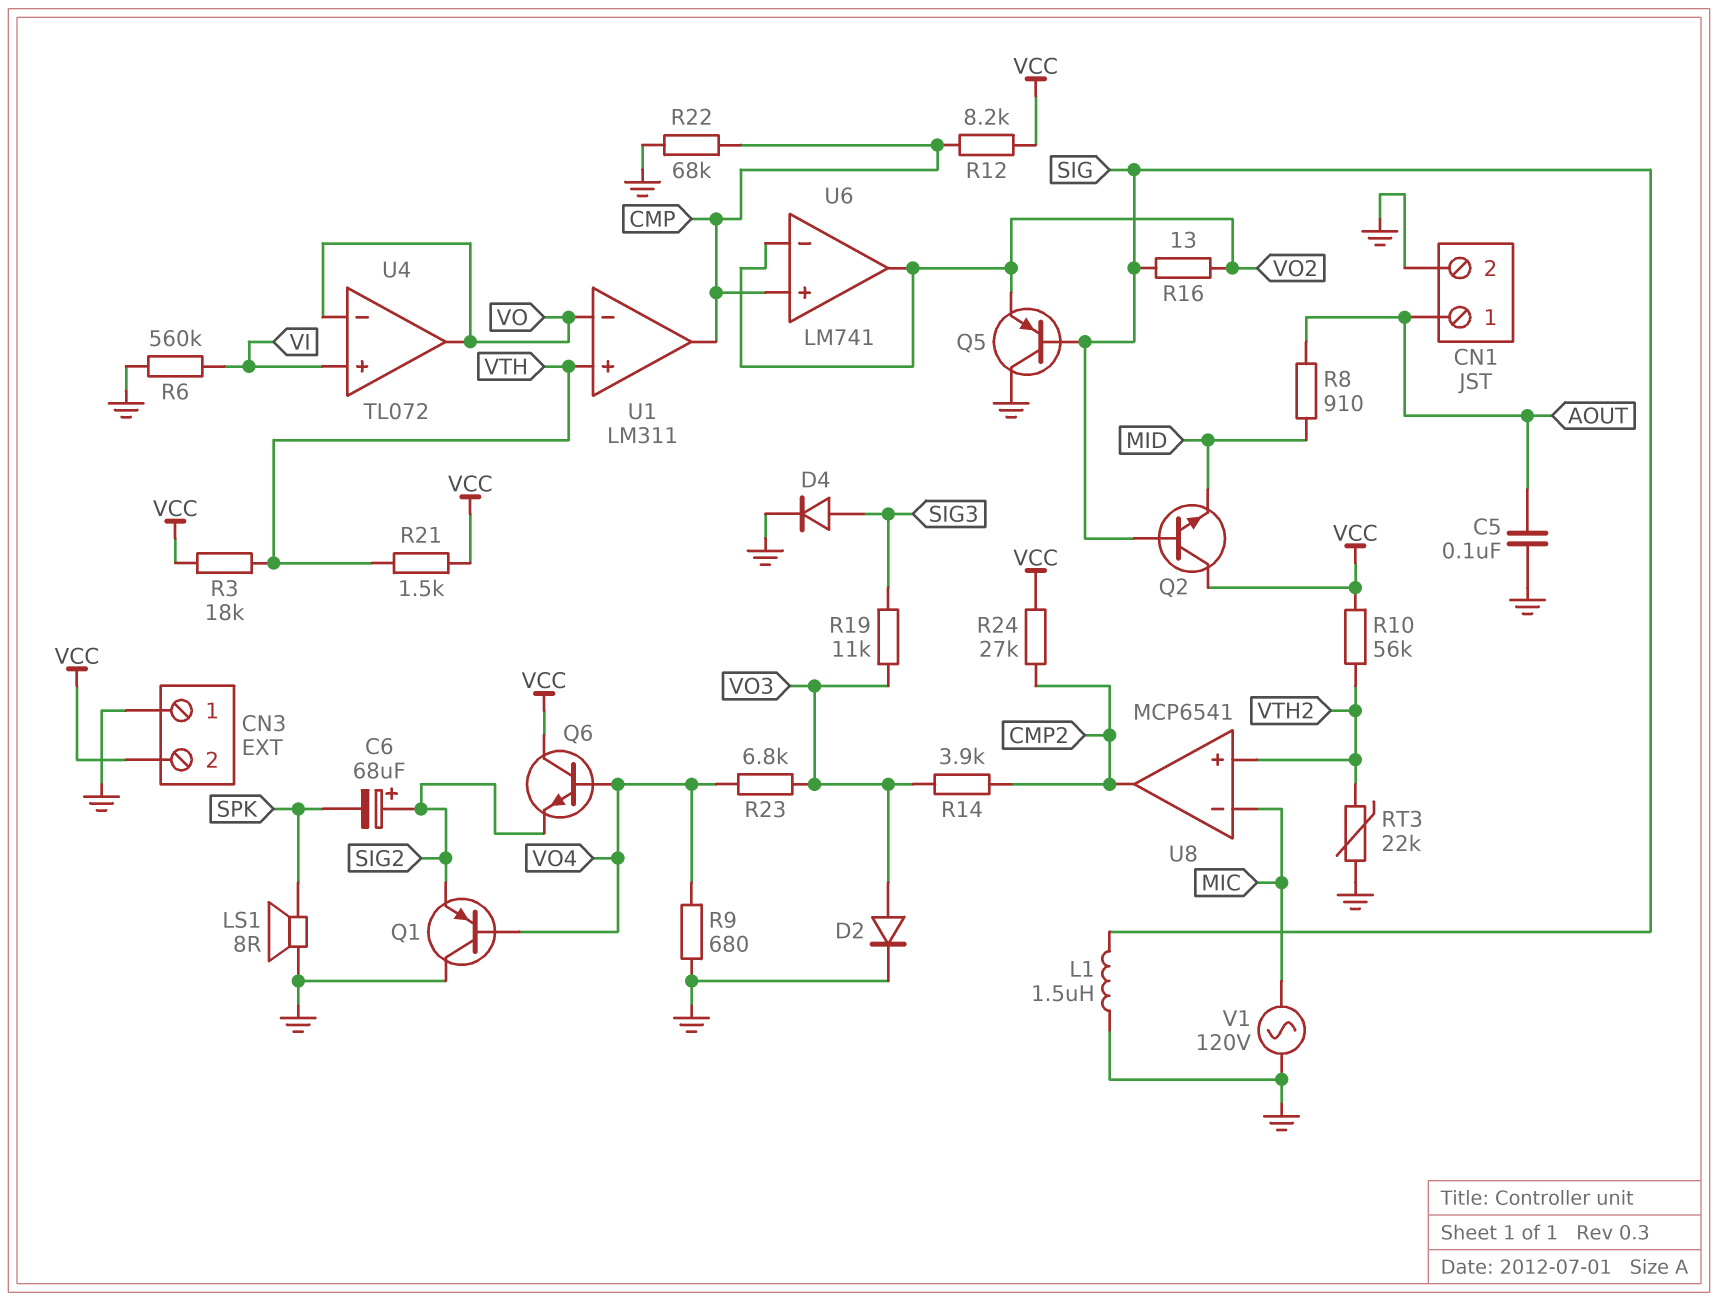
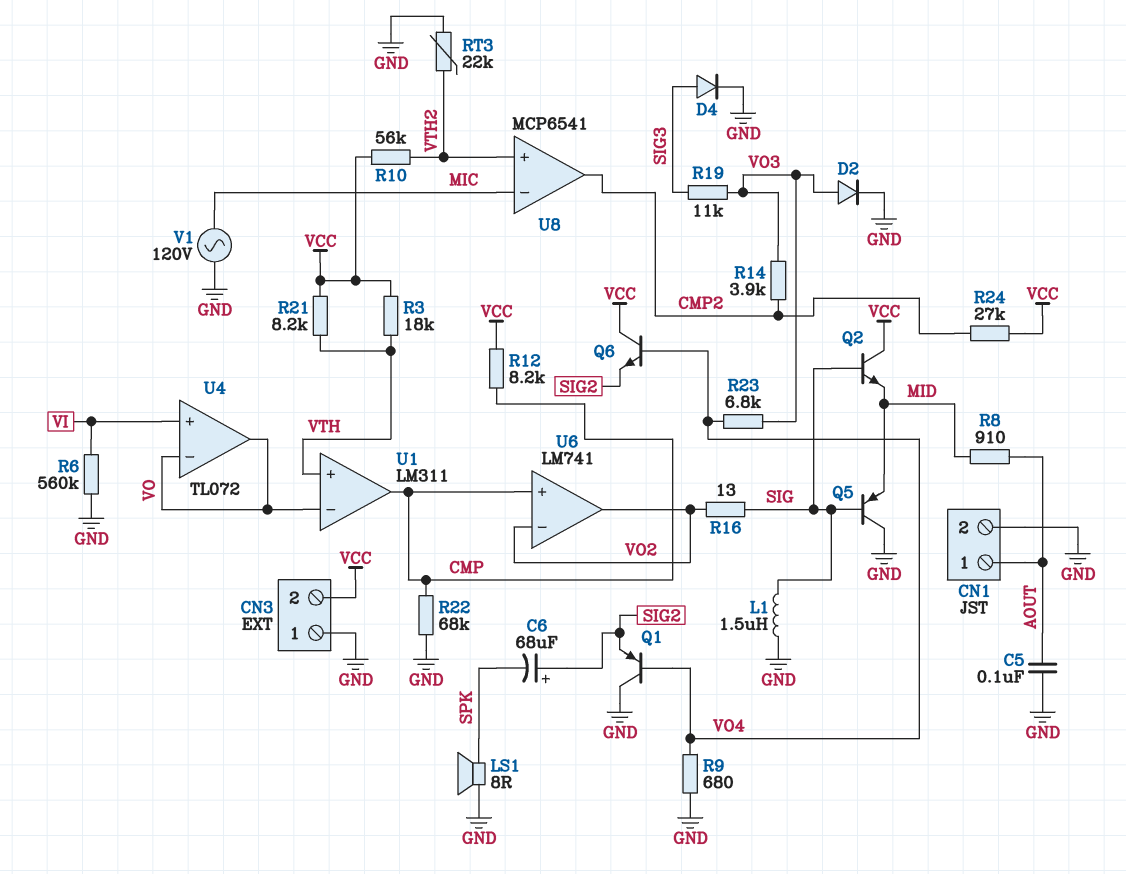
Q5: PNP (B SIG, C GND, E VO2) -> PNP (B SIG, C GND, E MID)
R21: 1.5k (VCC, VTH) -> 8.2k (VCC, VTH)

